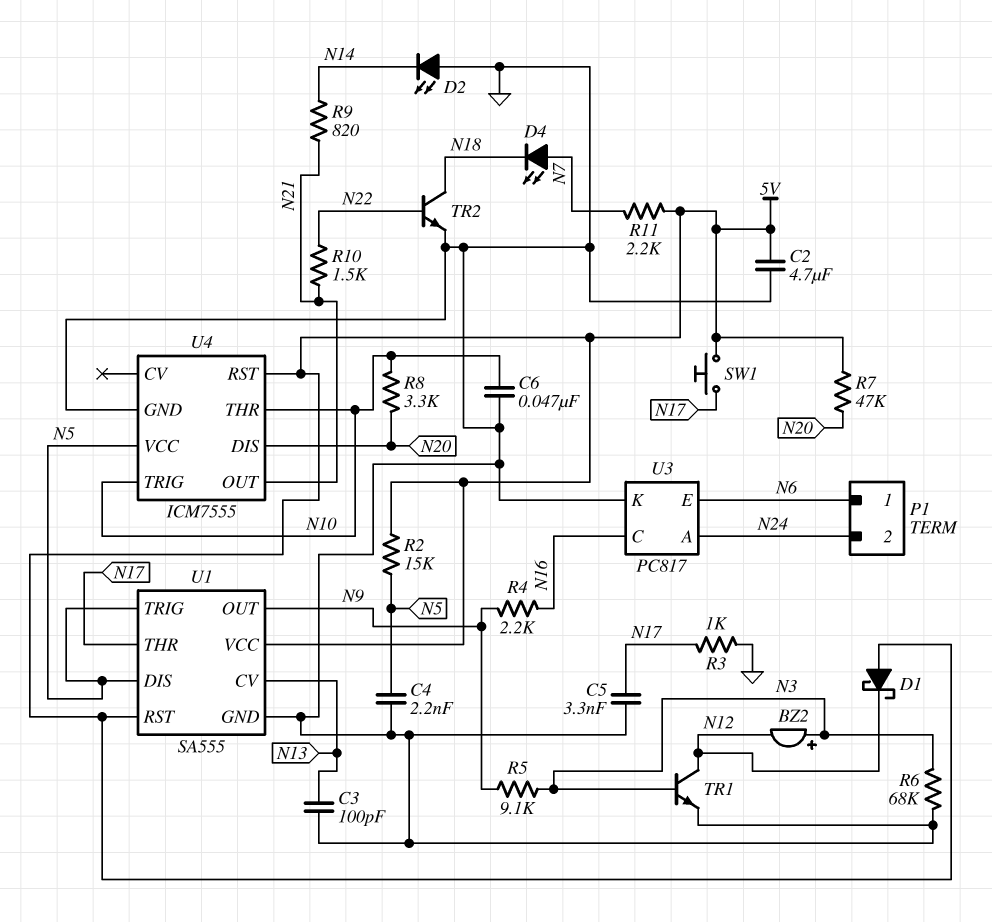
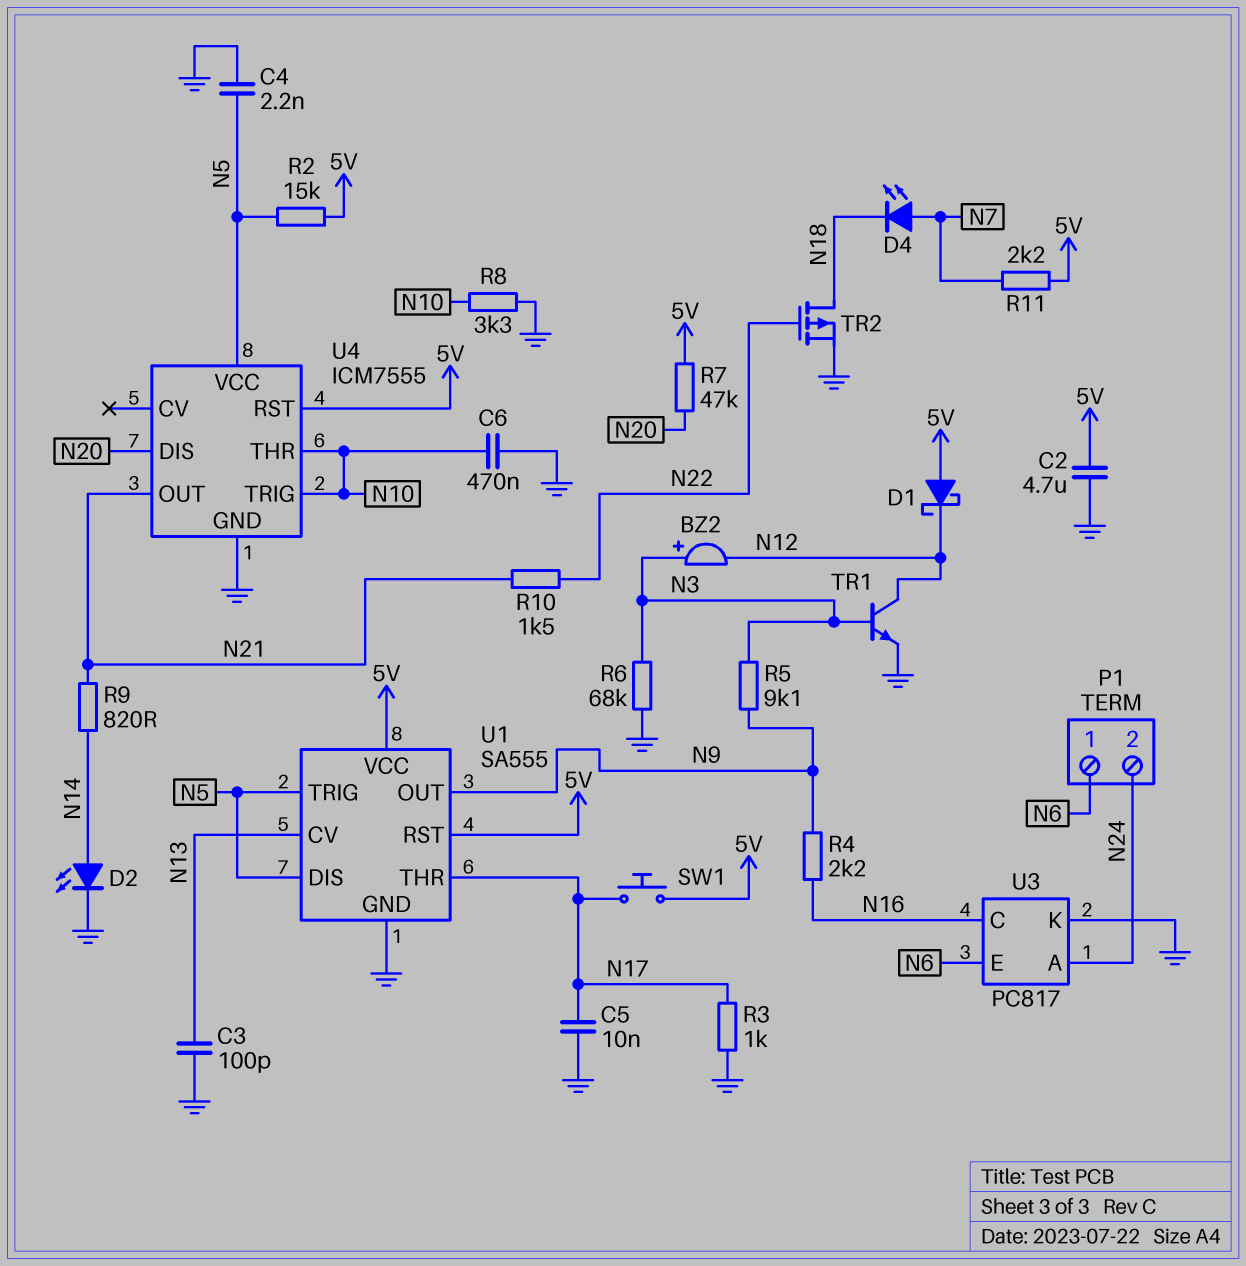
C5: 3.3nF (GND, N17) -> 10nF (GND, N17)
C6: 47nF (GND, N10) -> 470nF (GND, N10)
D2: LED (A GND, K N14) -> LED (A N14, K GND)
R8: 3.3k (N10, N20) -> 3.3k (GND, N10)
TR2: NPN (B N22, C N18, E GND) -> PMOS (G N22, D N18, S GND)

